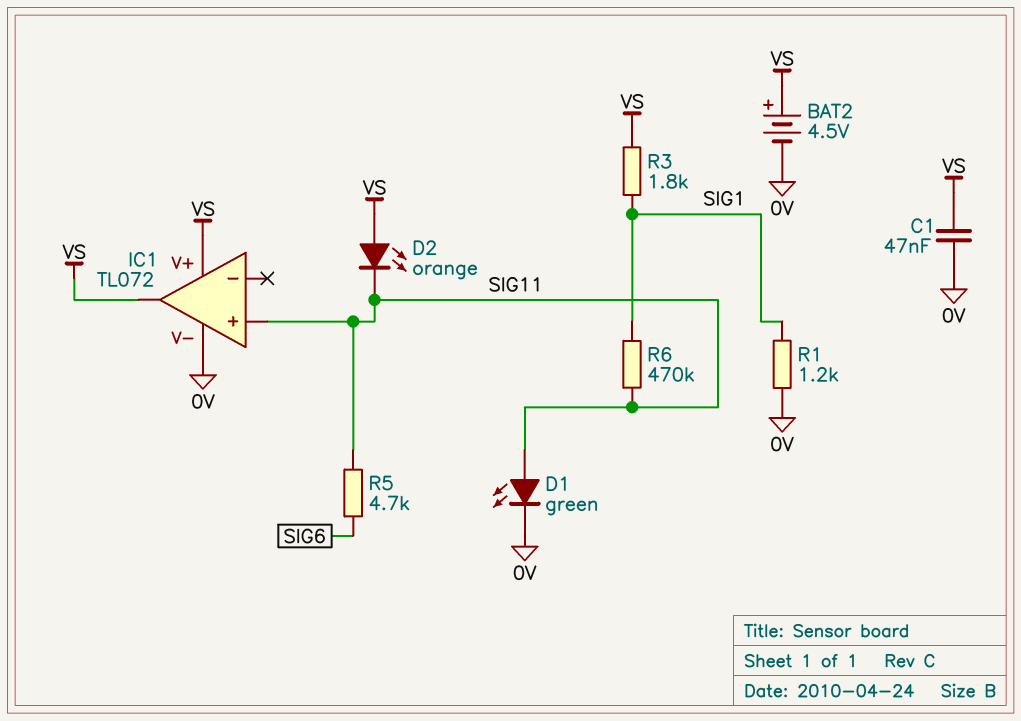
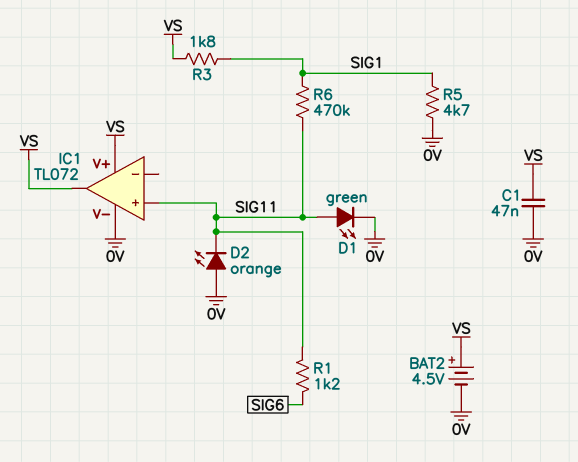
D2: LED orange (A VS, K SIG11) -> LED orange (A 0V, K SIG11)
R1: 1.2k (0V, SIG1) -> 1.2k (SIG6, SIG11)
R5: 4.7k (SIG6, SIG11) -> 4.7k (0V, SIG1)

